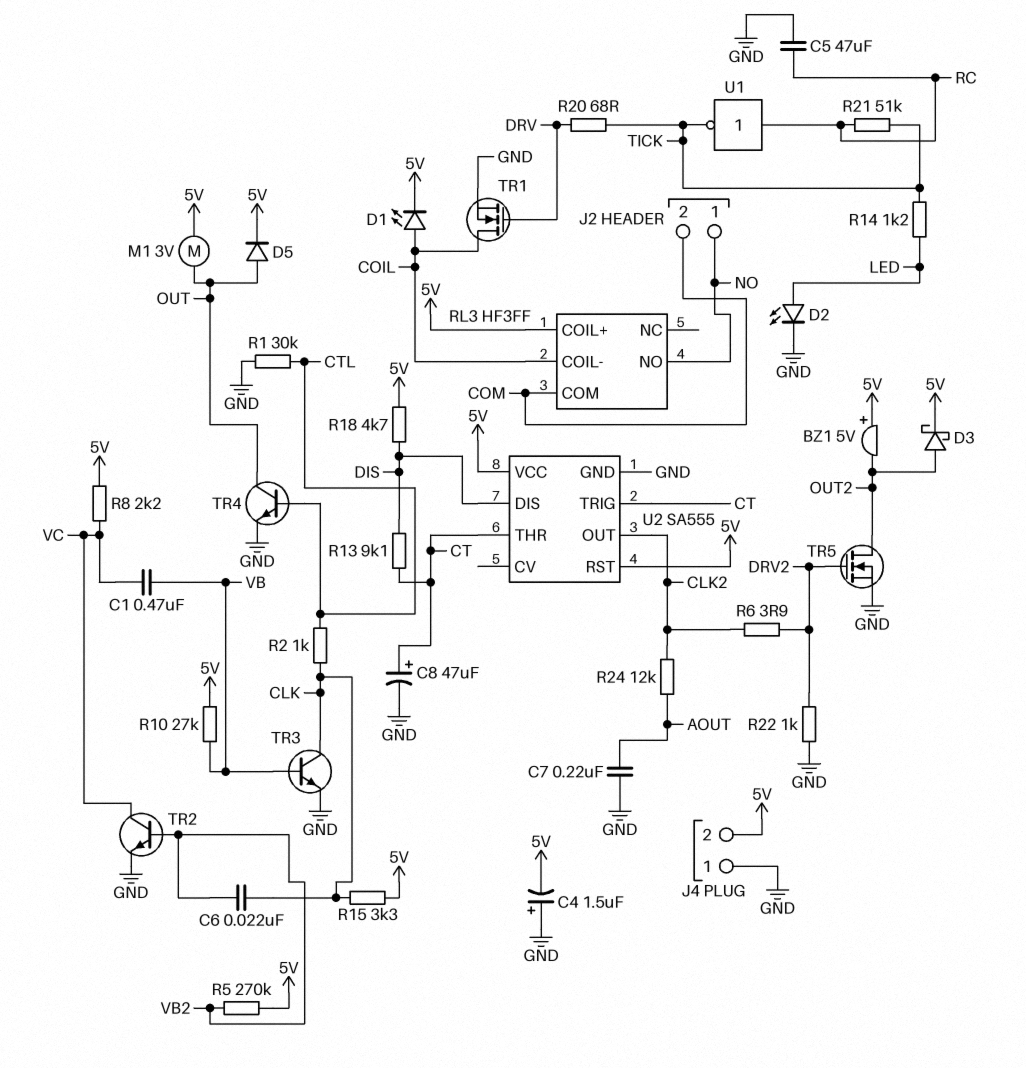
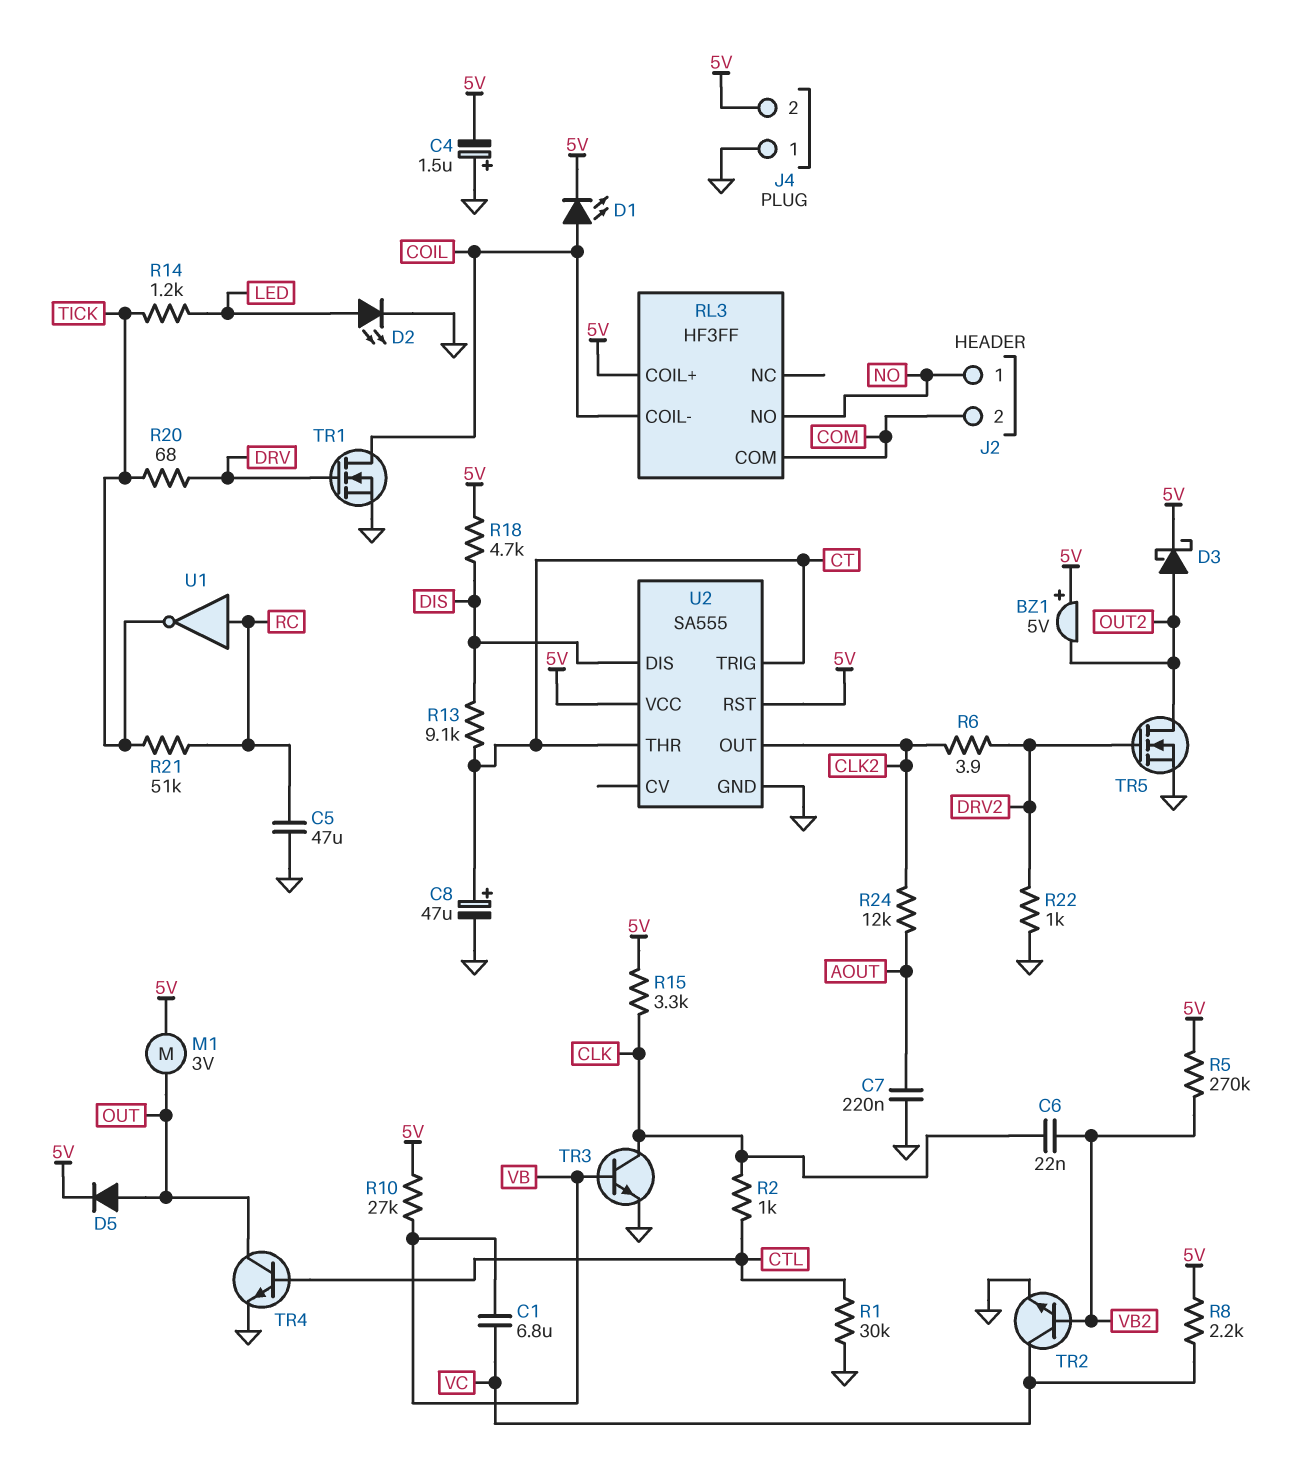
C1: 470nF (VB, VC) -> 6.8uF (VB, VC)

